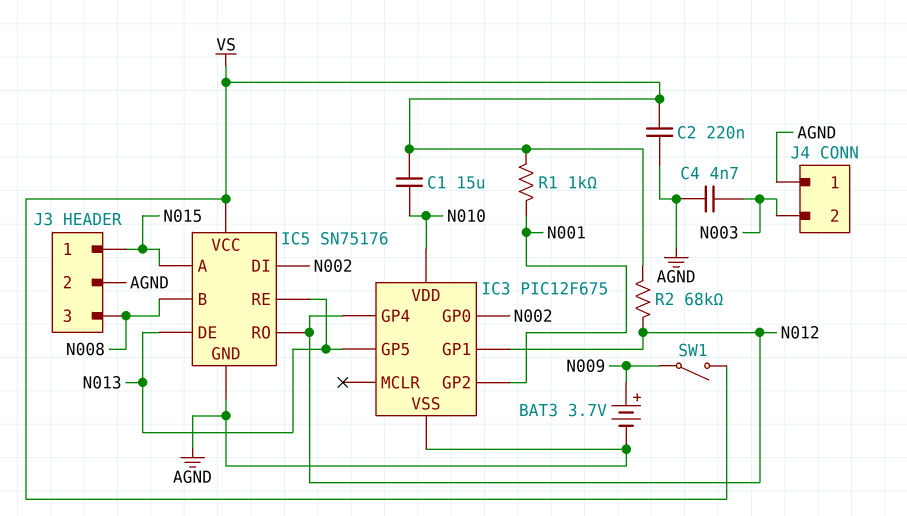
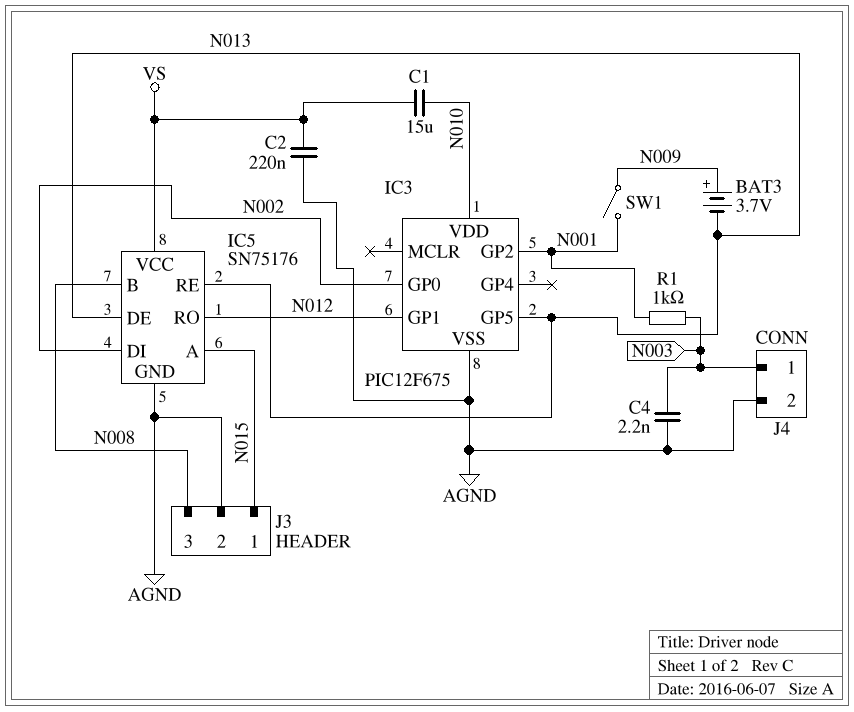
BAT3: 3.7V (plus N009, minus AGND) -> 3.7V (plus N009, minus N013)
C4: 4.7nF (AGND, N003) -> 2.2nF (AGND, N003)
IC3 pin GP4: N012 -> none
J4 pin 1: AGND -> N003
J4 pin 2: N003 -> AGND
R1: 1k (N001, VS) -> 1k (N001, N003)
R2: 68k (N012, VS) -> none
SW1: switch (N009, VS) -> switch (N001, N009)

